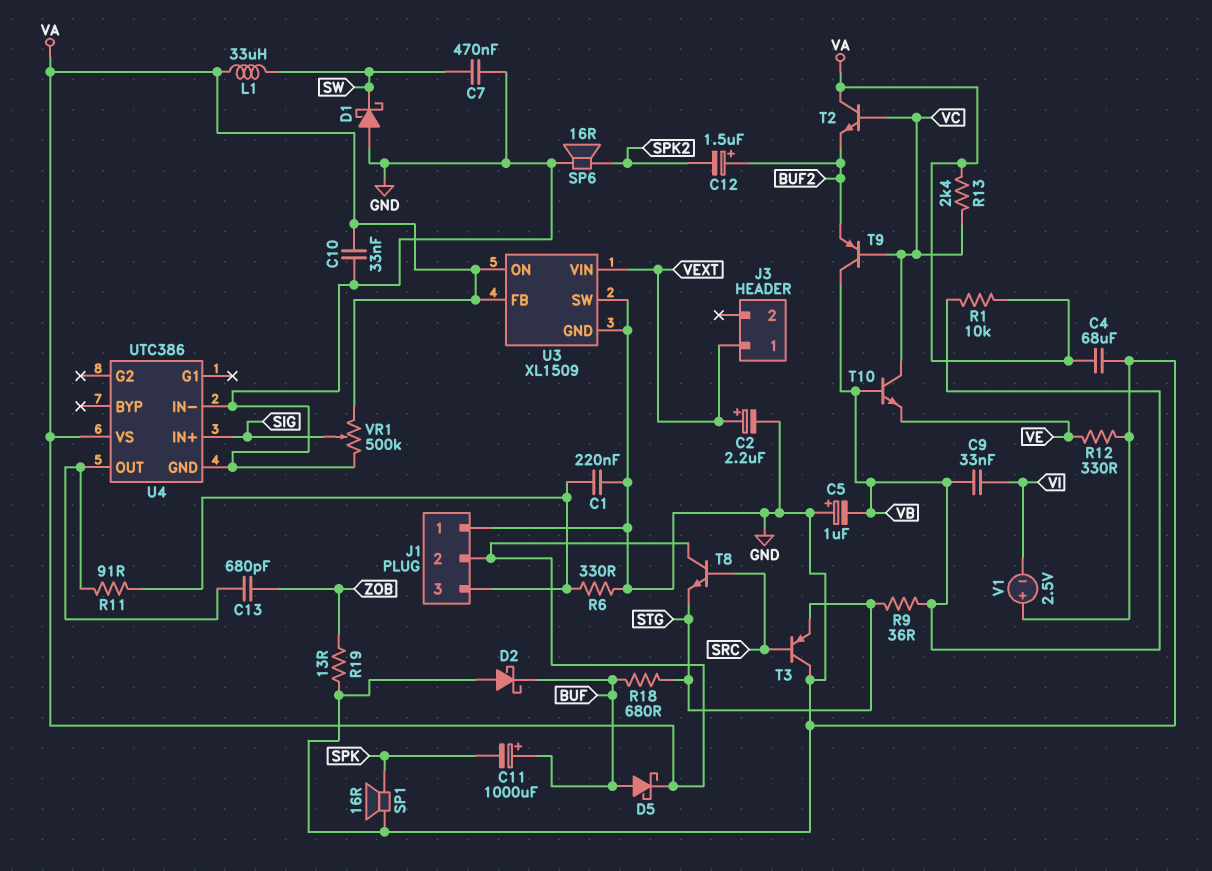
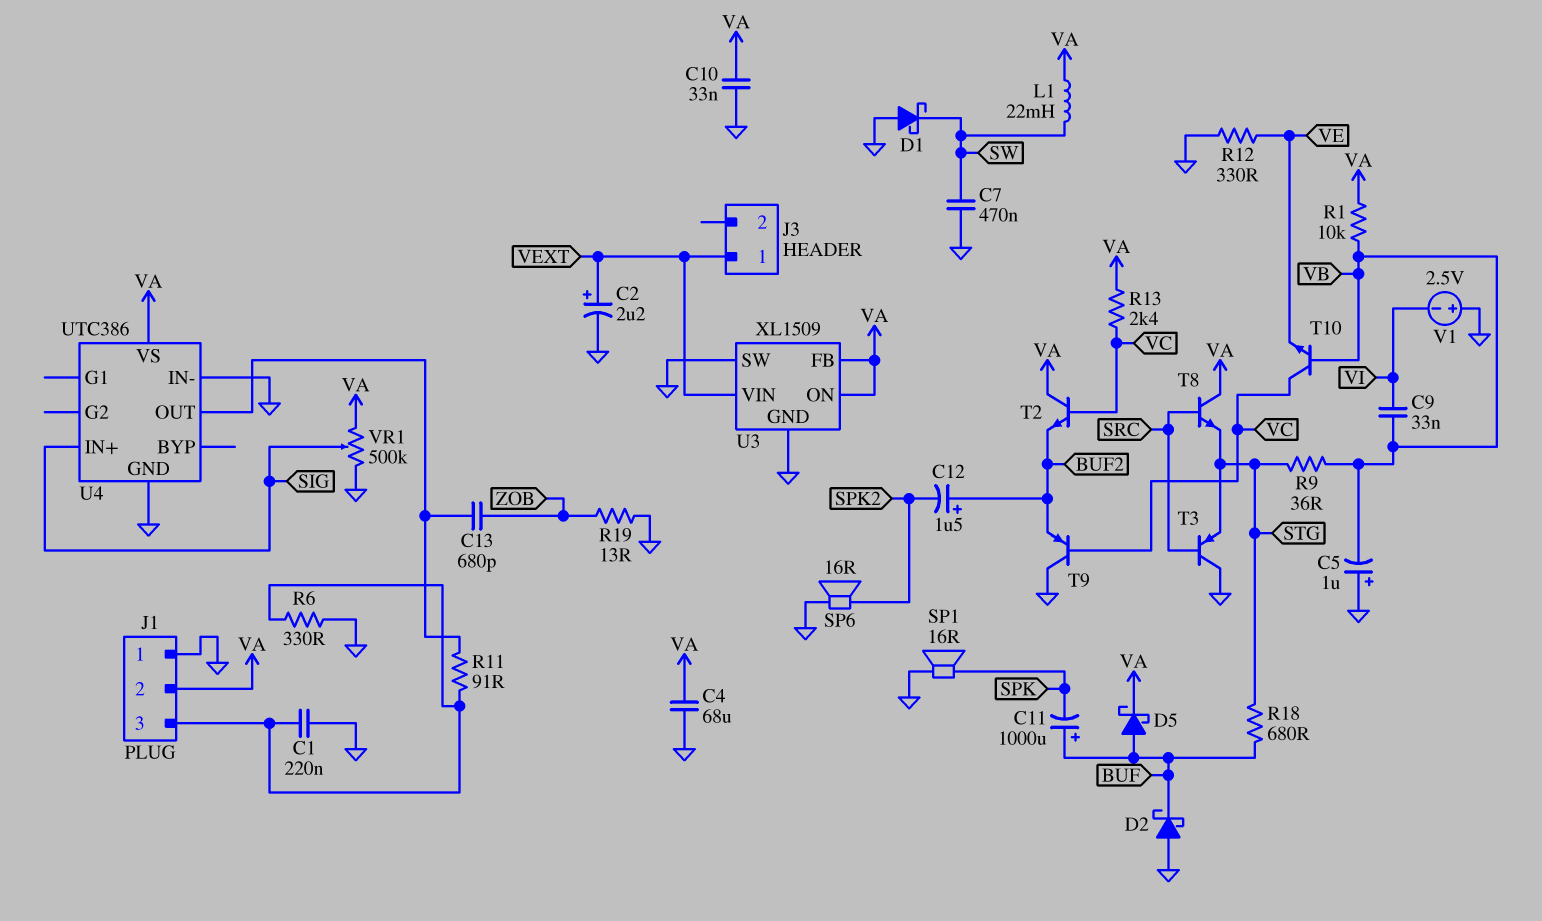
L1: 33uH (SW, VA) -> 22mH (SW, VA)
T9: PNP (B VC, C VB, E BUF2) -> PNP (B VC, C GND, E BUF2)

